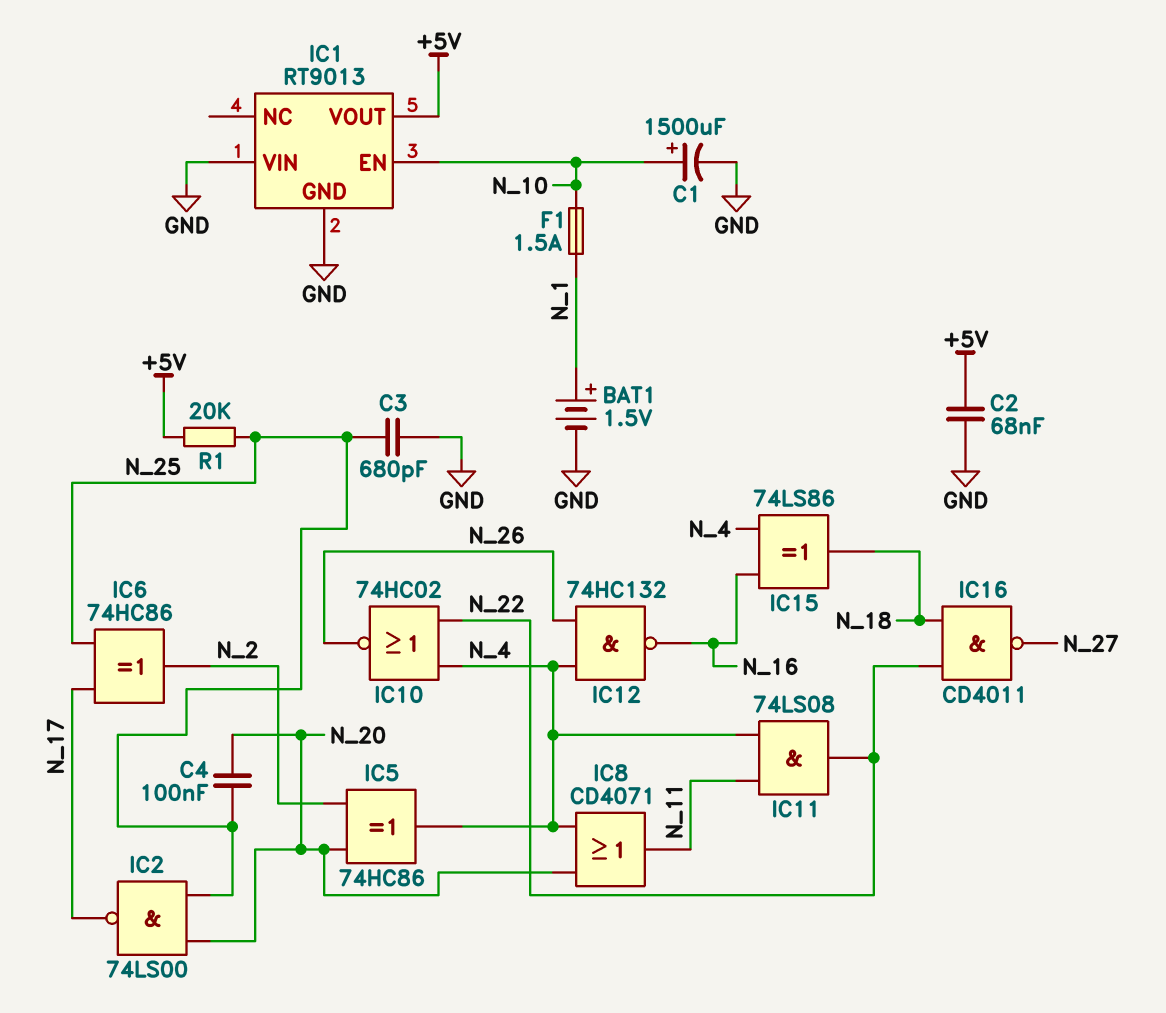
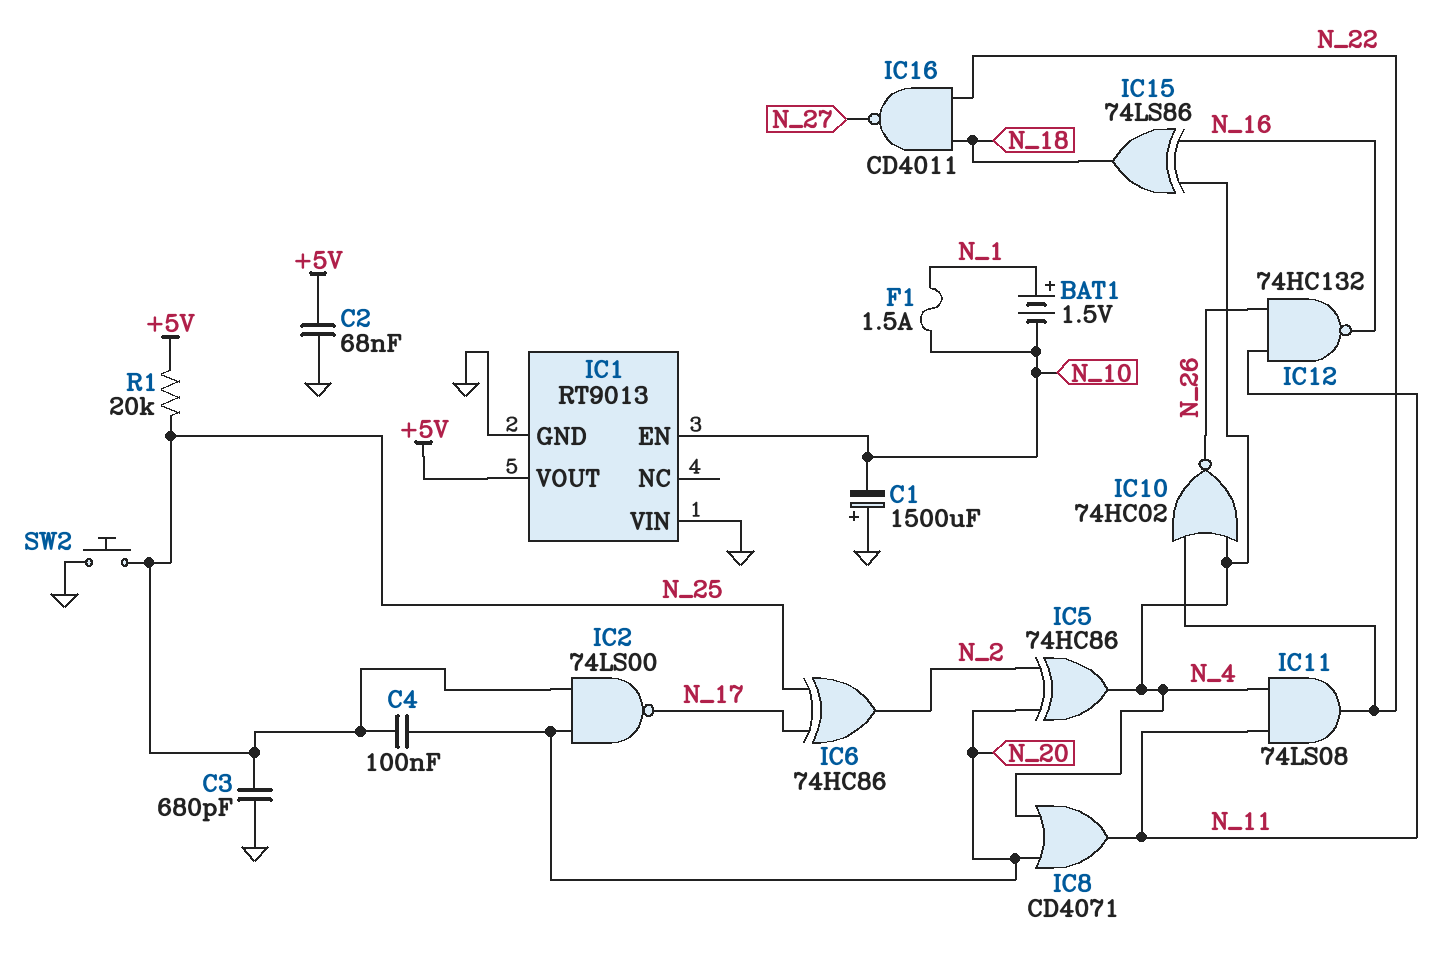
BAT1: 1.5V (plus N_1, minus GND) -> 1.5V (plus N_1, minus N_10)
C1: 1500uF (plus N_10, minus GND) -> 1500uF (plus GND, minus N_10)
IC12: NAND 74HC132 (in N_4, in N_26, out N_16) -> NAND 74HC132 (in N_11, in N_26, out N_16)
SW2: none -> button (GND, N_25)

